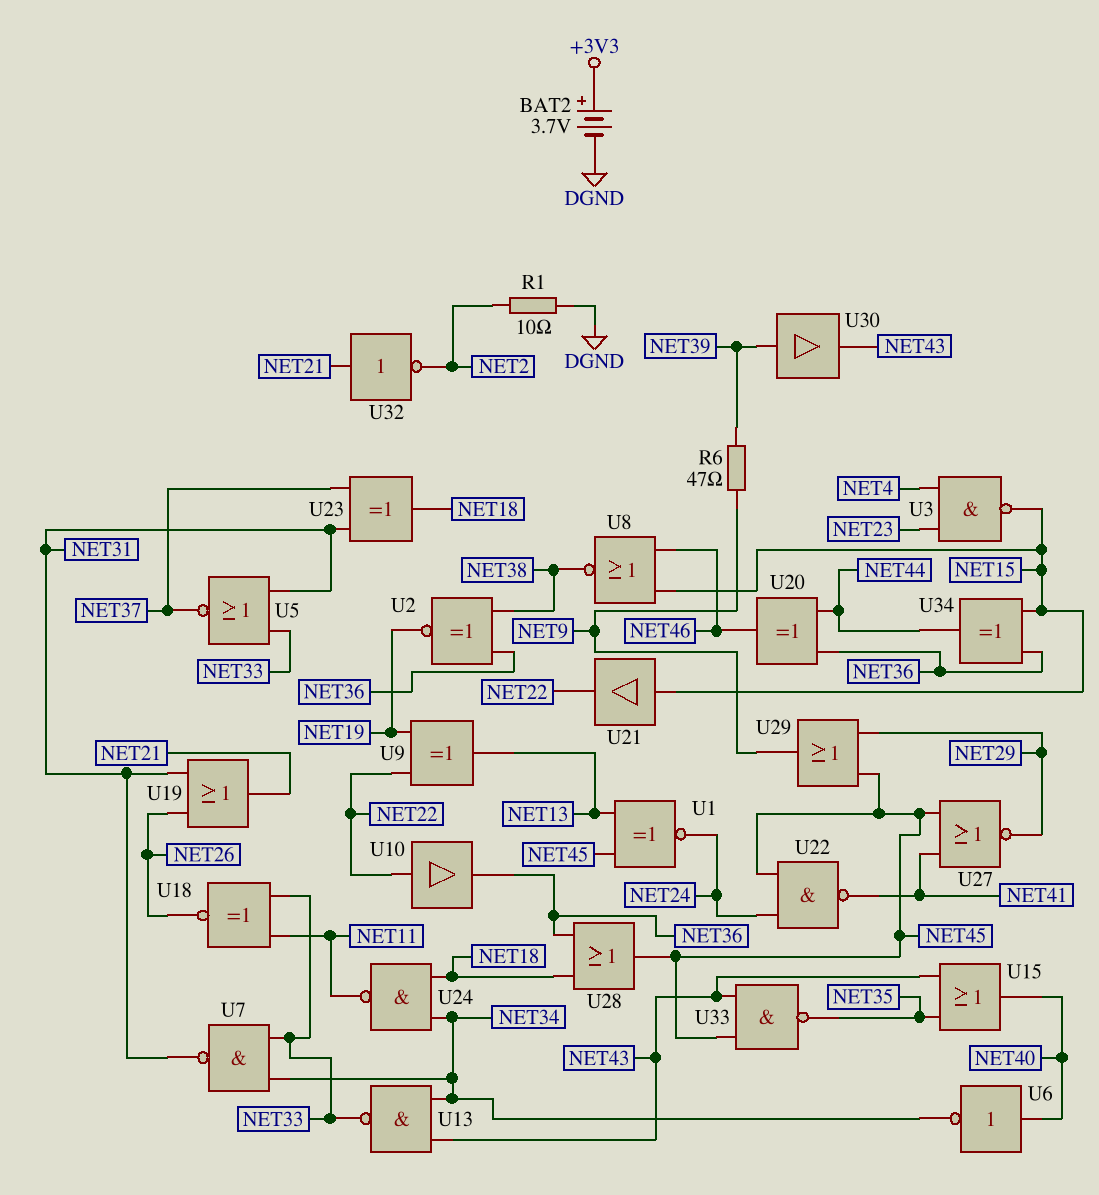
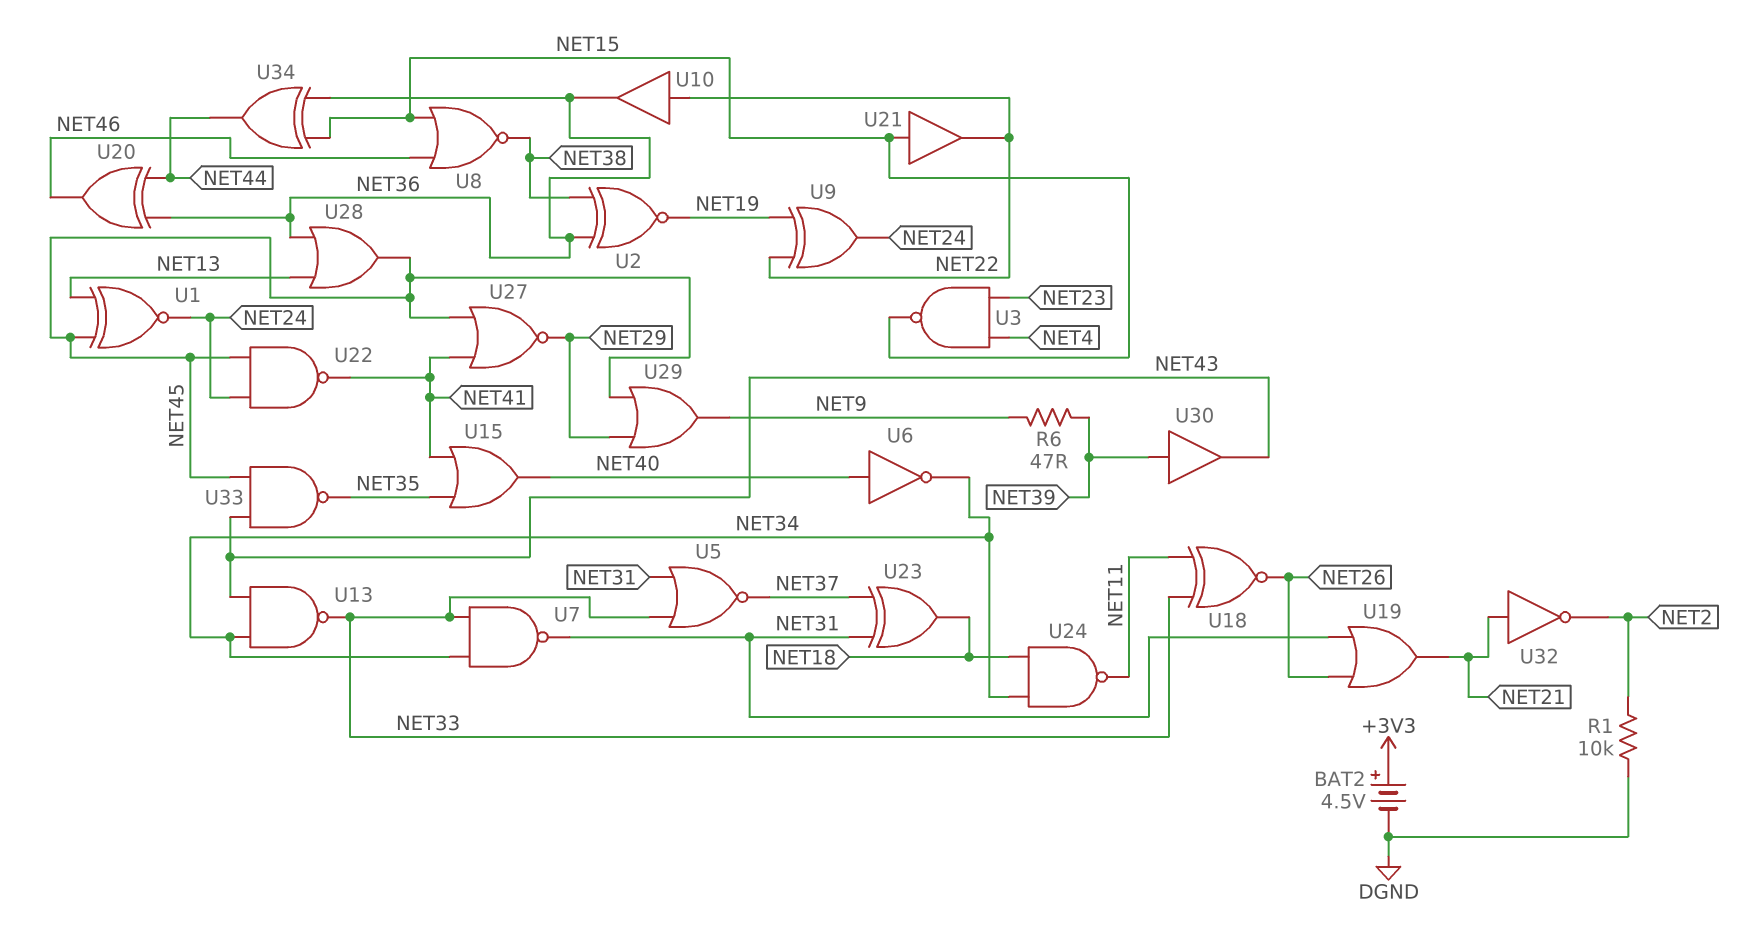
BAT2: 3.7V (plus +3V3, minus DGND) -> 4.5V (plus +3V3, minus DGND)
R1: 10 (DGND, NET2) -> 10k (DGND, NET2)
U9: XOR (in NET19, in NET22, out NET13) -> XOR (in NET19, in NET22, out NET24)
U15: OR (in NET35, in NET43, out NET40) -> OR (in NET35, in NET41, out NET40)
U28: OR (in NET18, in NET36, out NET45) -> OR (in NET13, in NET36, out NET45)

